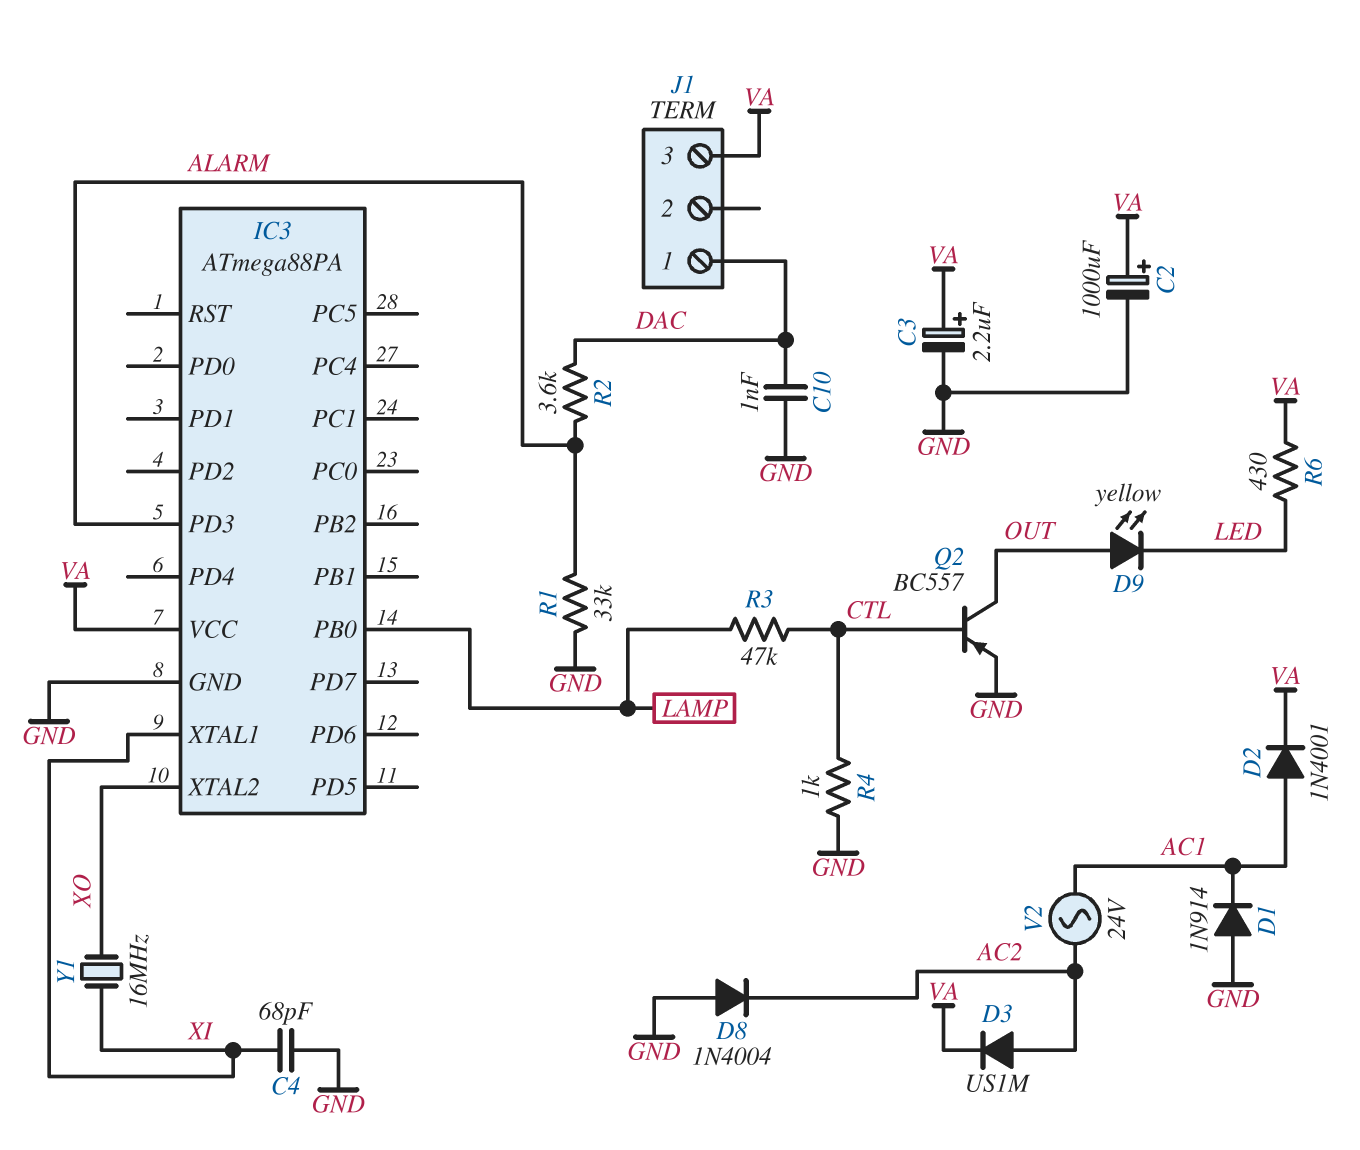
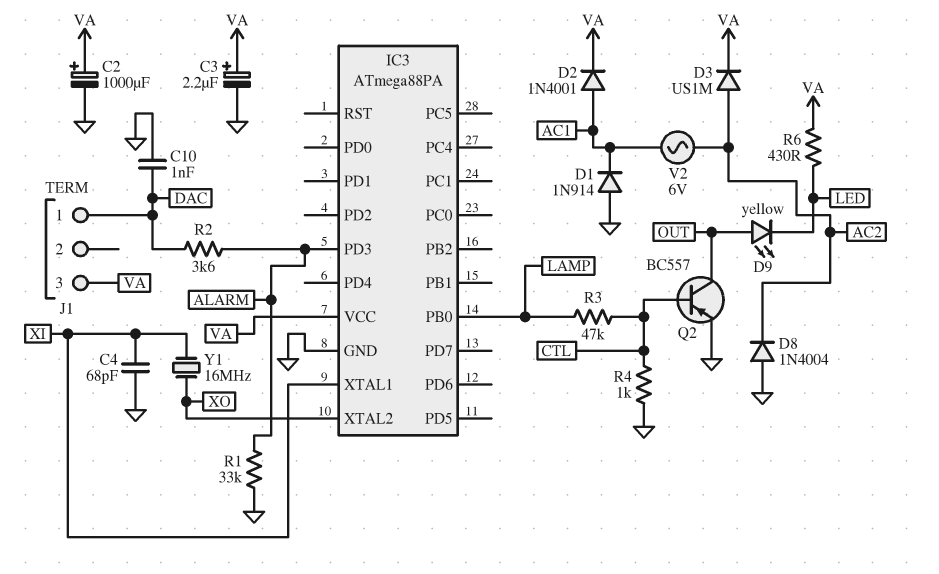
V2: AC 24V (AC1, AC2) -> AC 6V (AC1, AC2)

